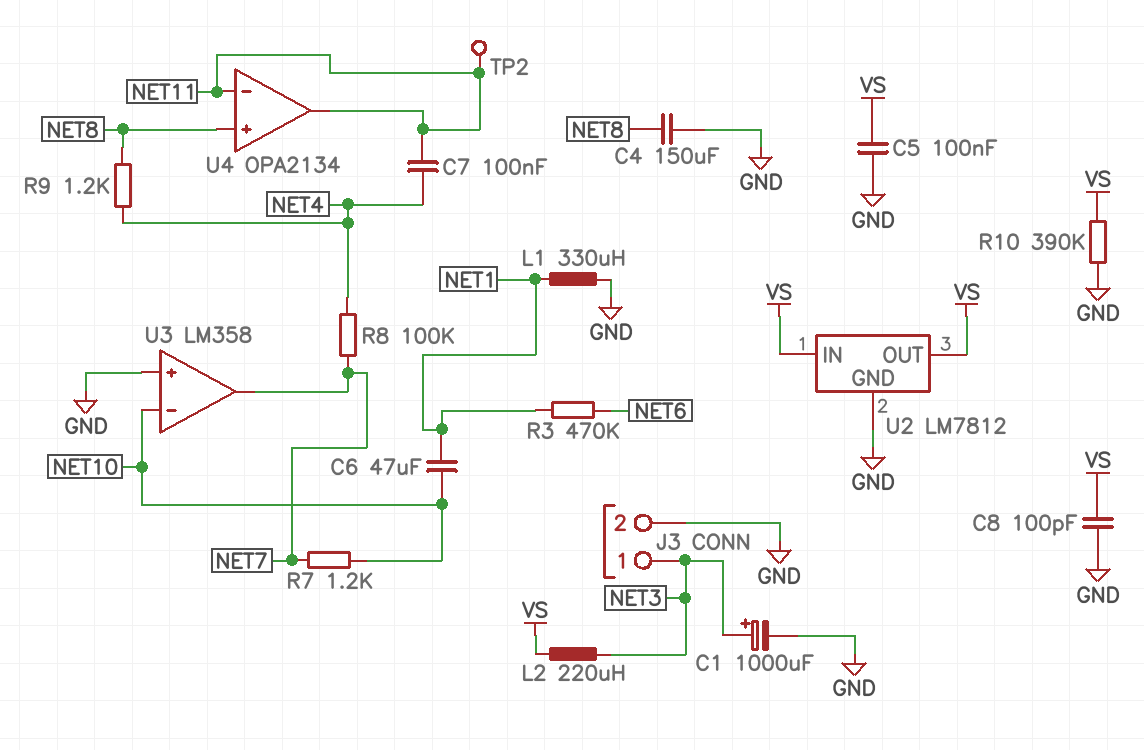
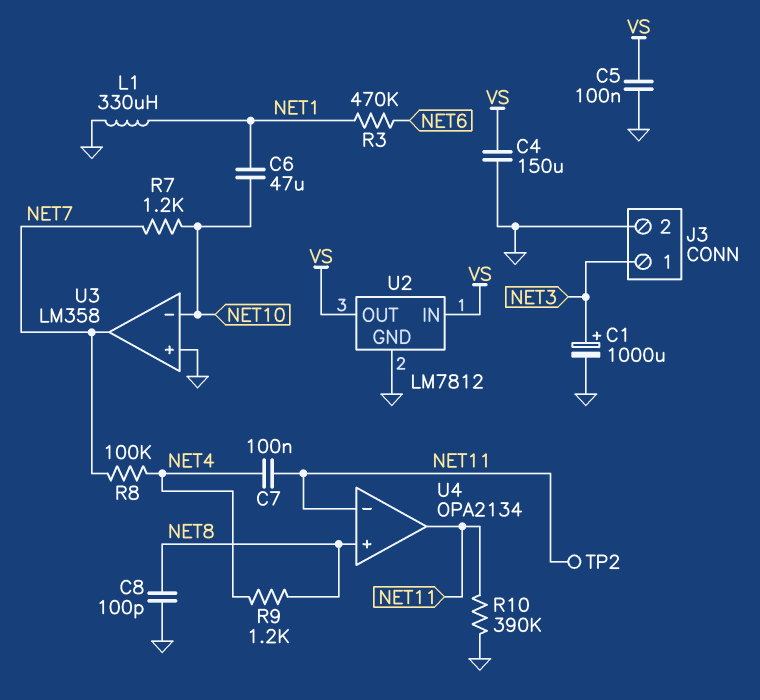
C4: 150uF (GND, NET8) -> 150uF (GND, VS)
C8: 100pF (GND, VS) -> 100pF (GND, NET8)
L2: 220uH (NET3, VS) -> none
R10: 390k (GND, VS) -> 390k (GND, NET11)

